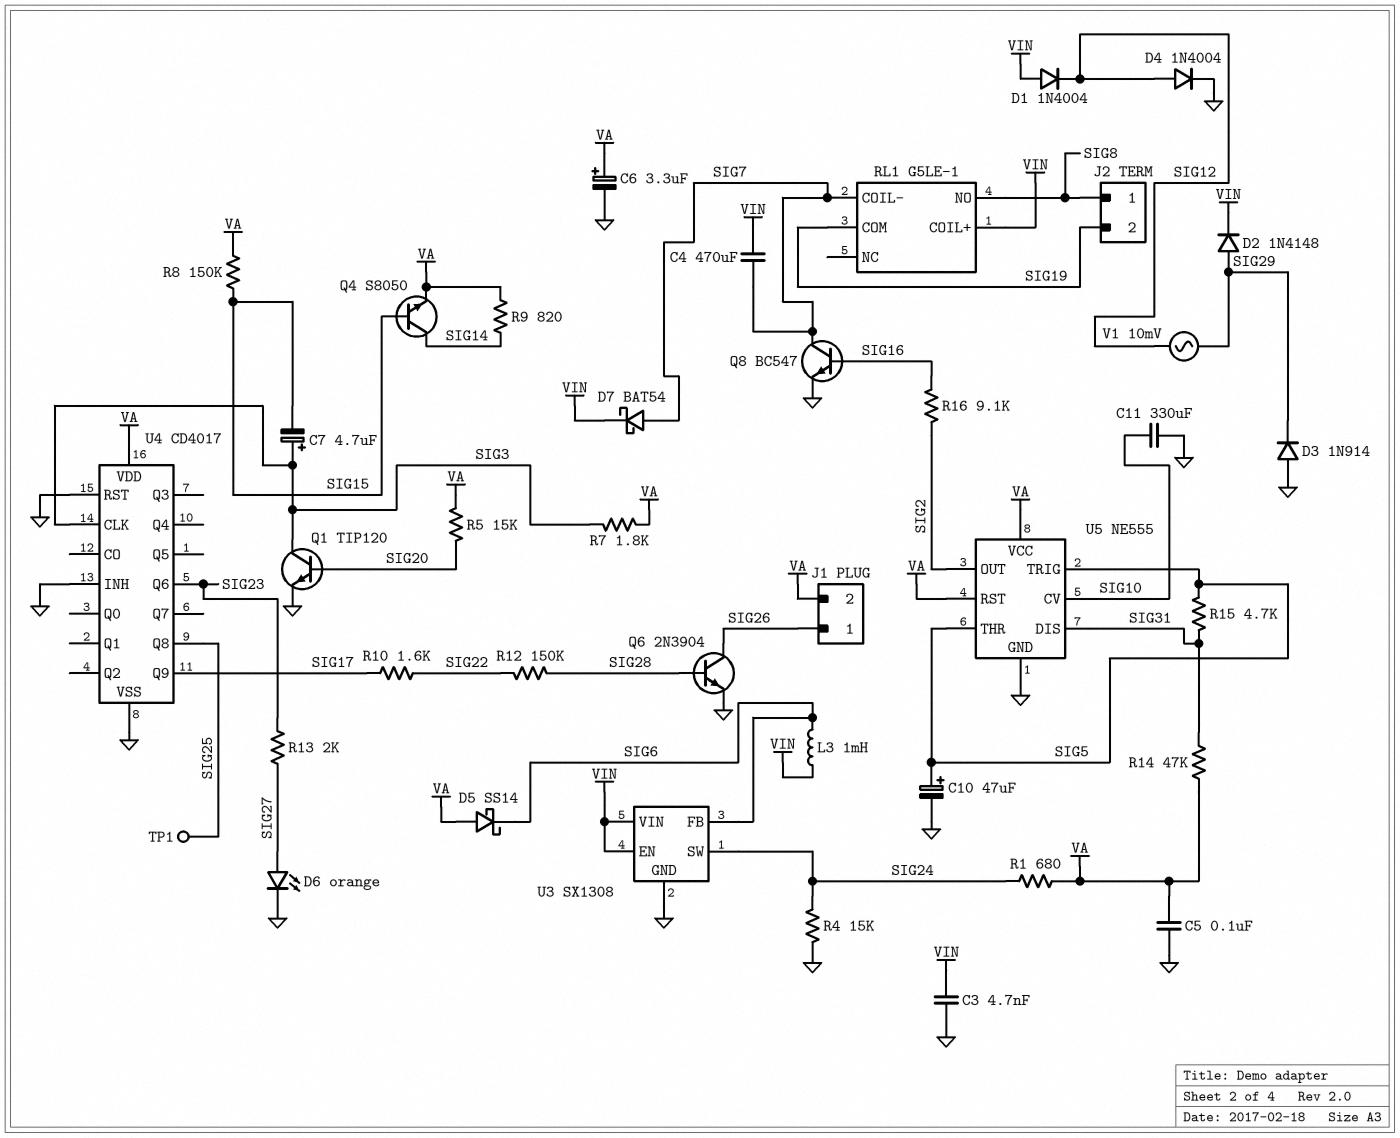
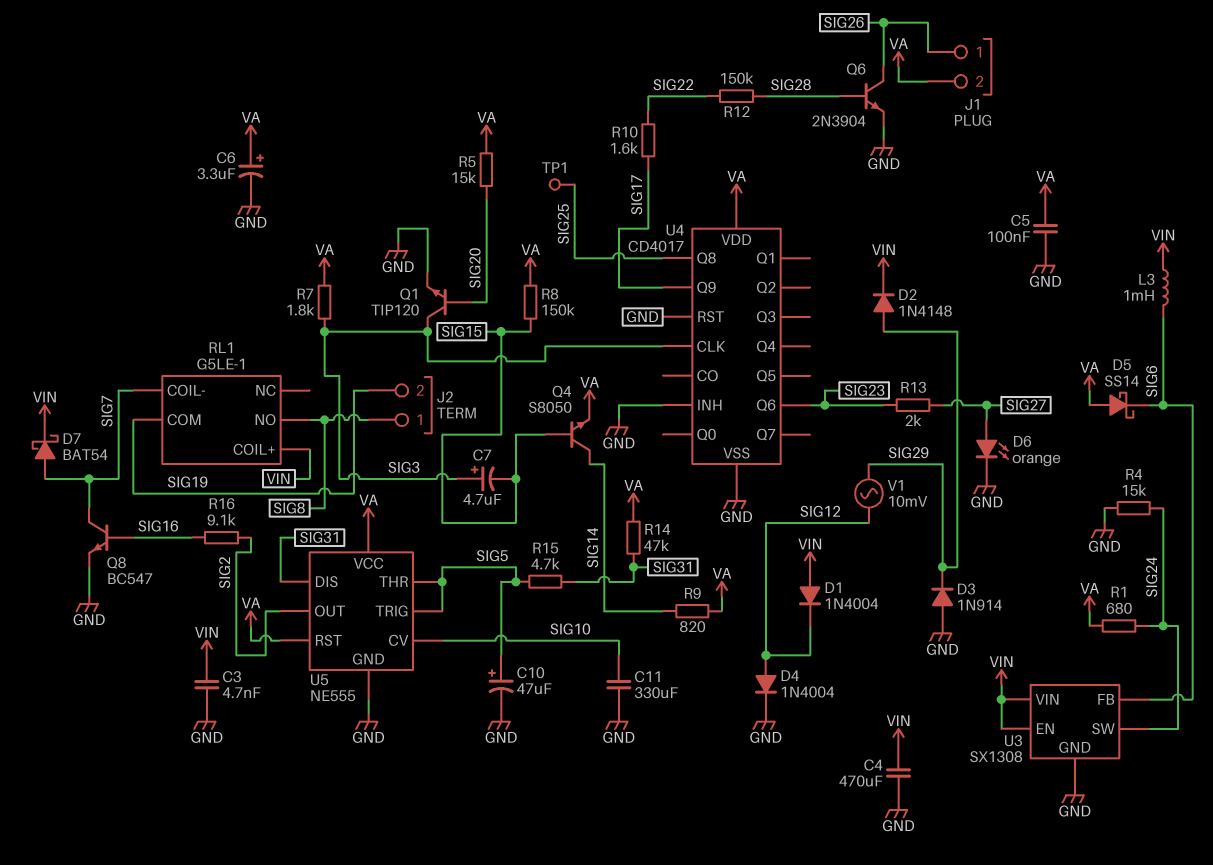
C4: 470uF (SIG7, VIN) -> 470uF (GND, VIN)

